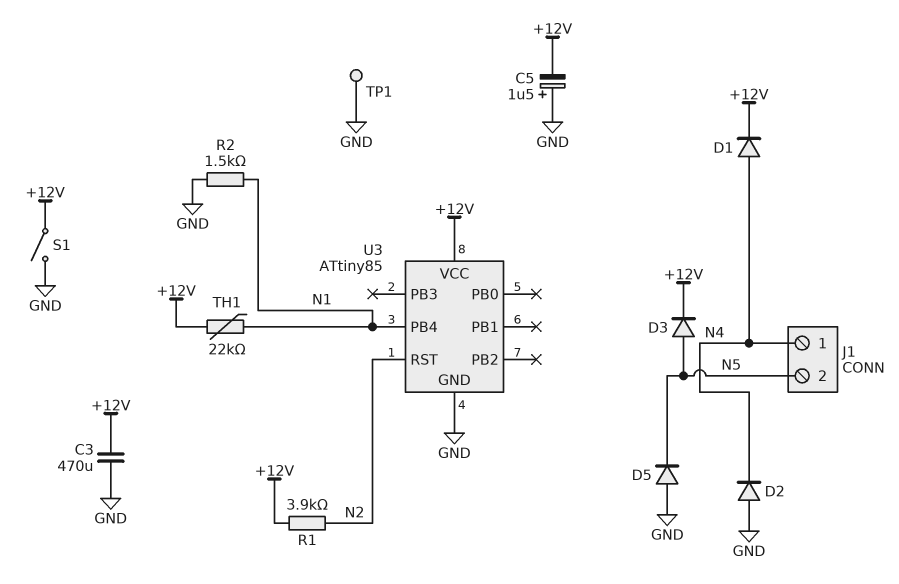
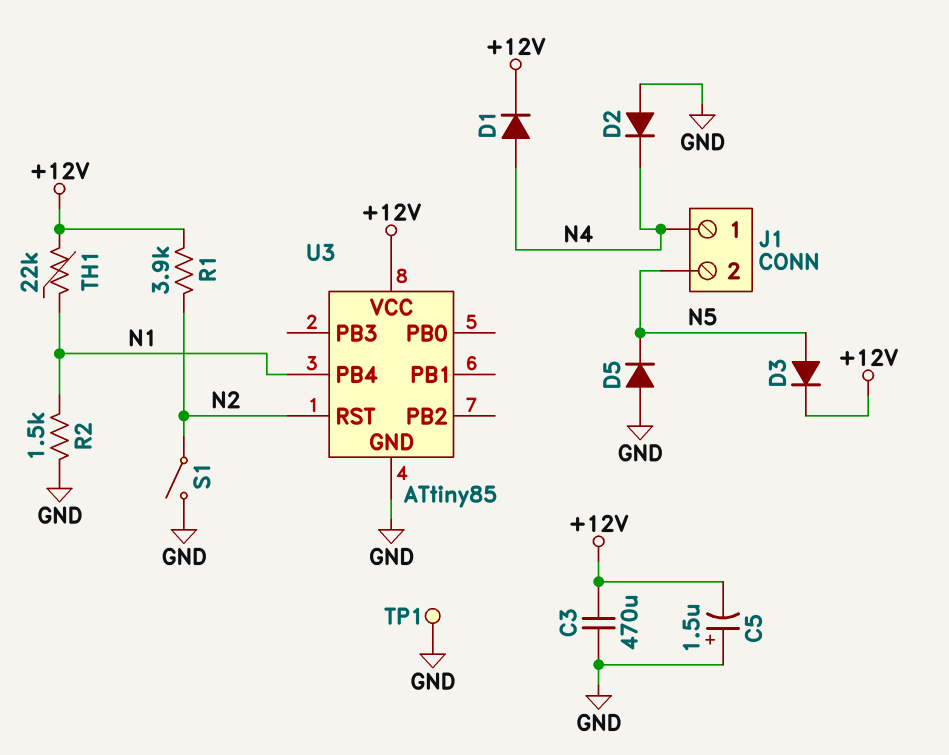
S1: switch (+12V, GND) -> switch (GND, N2)

